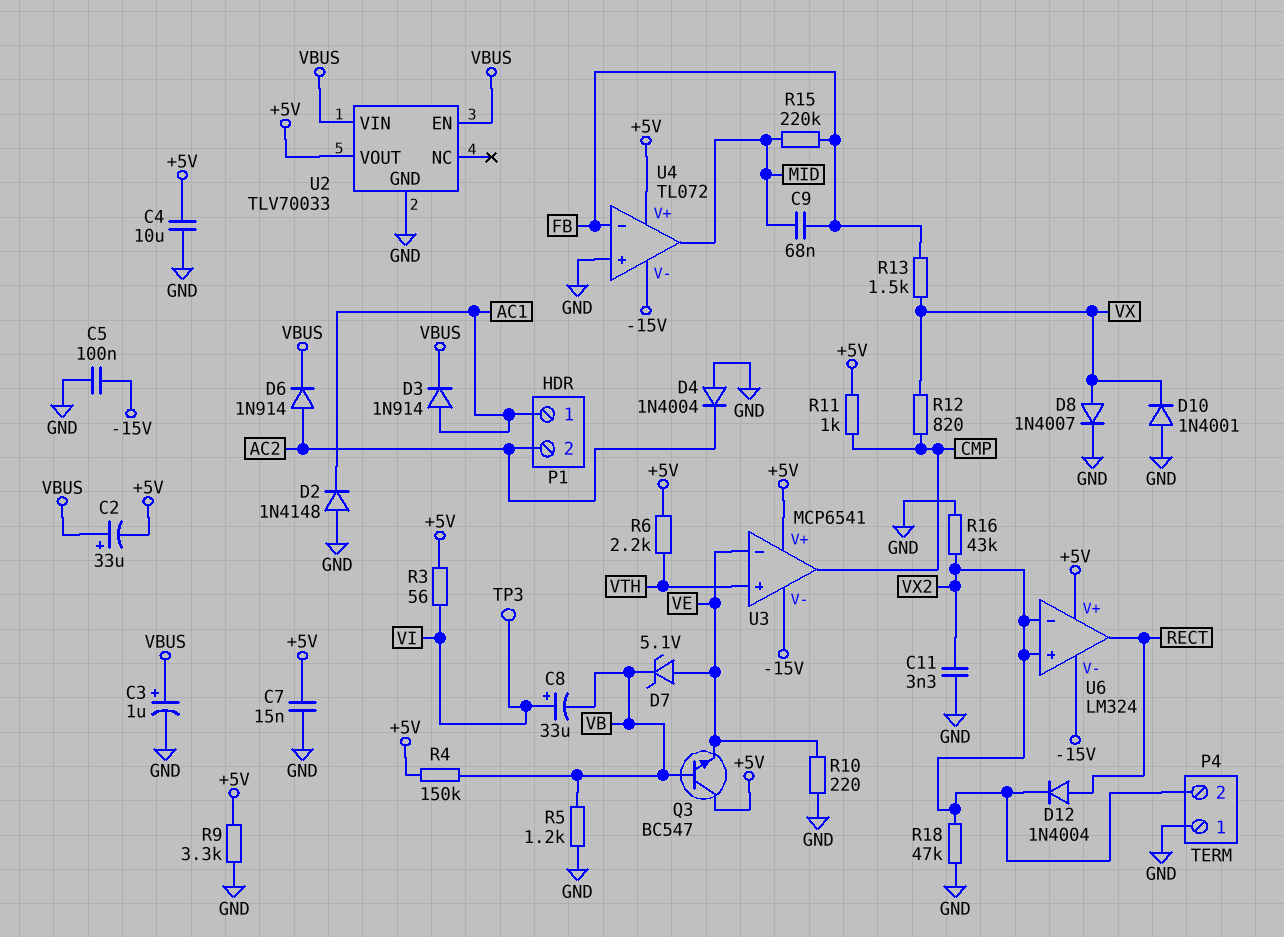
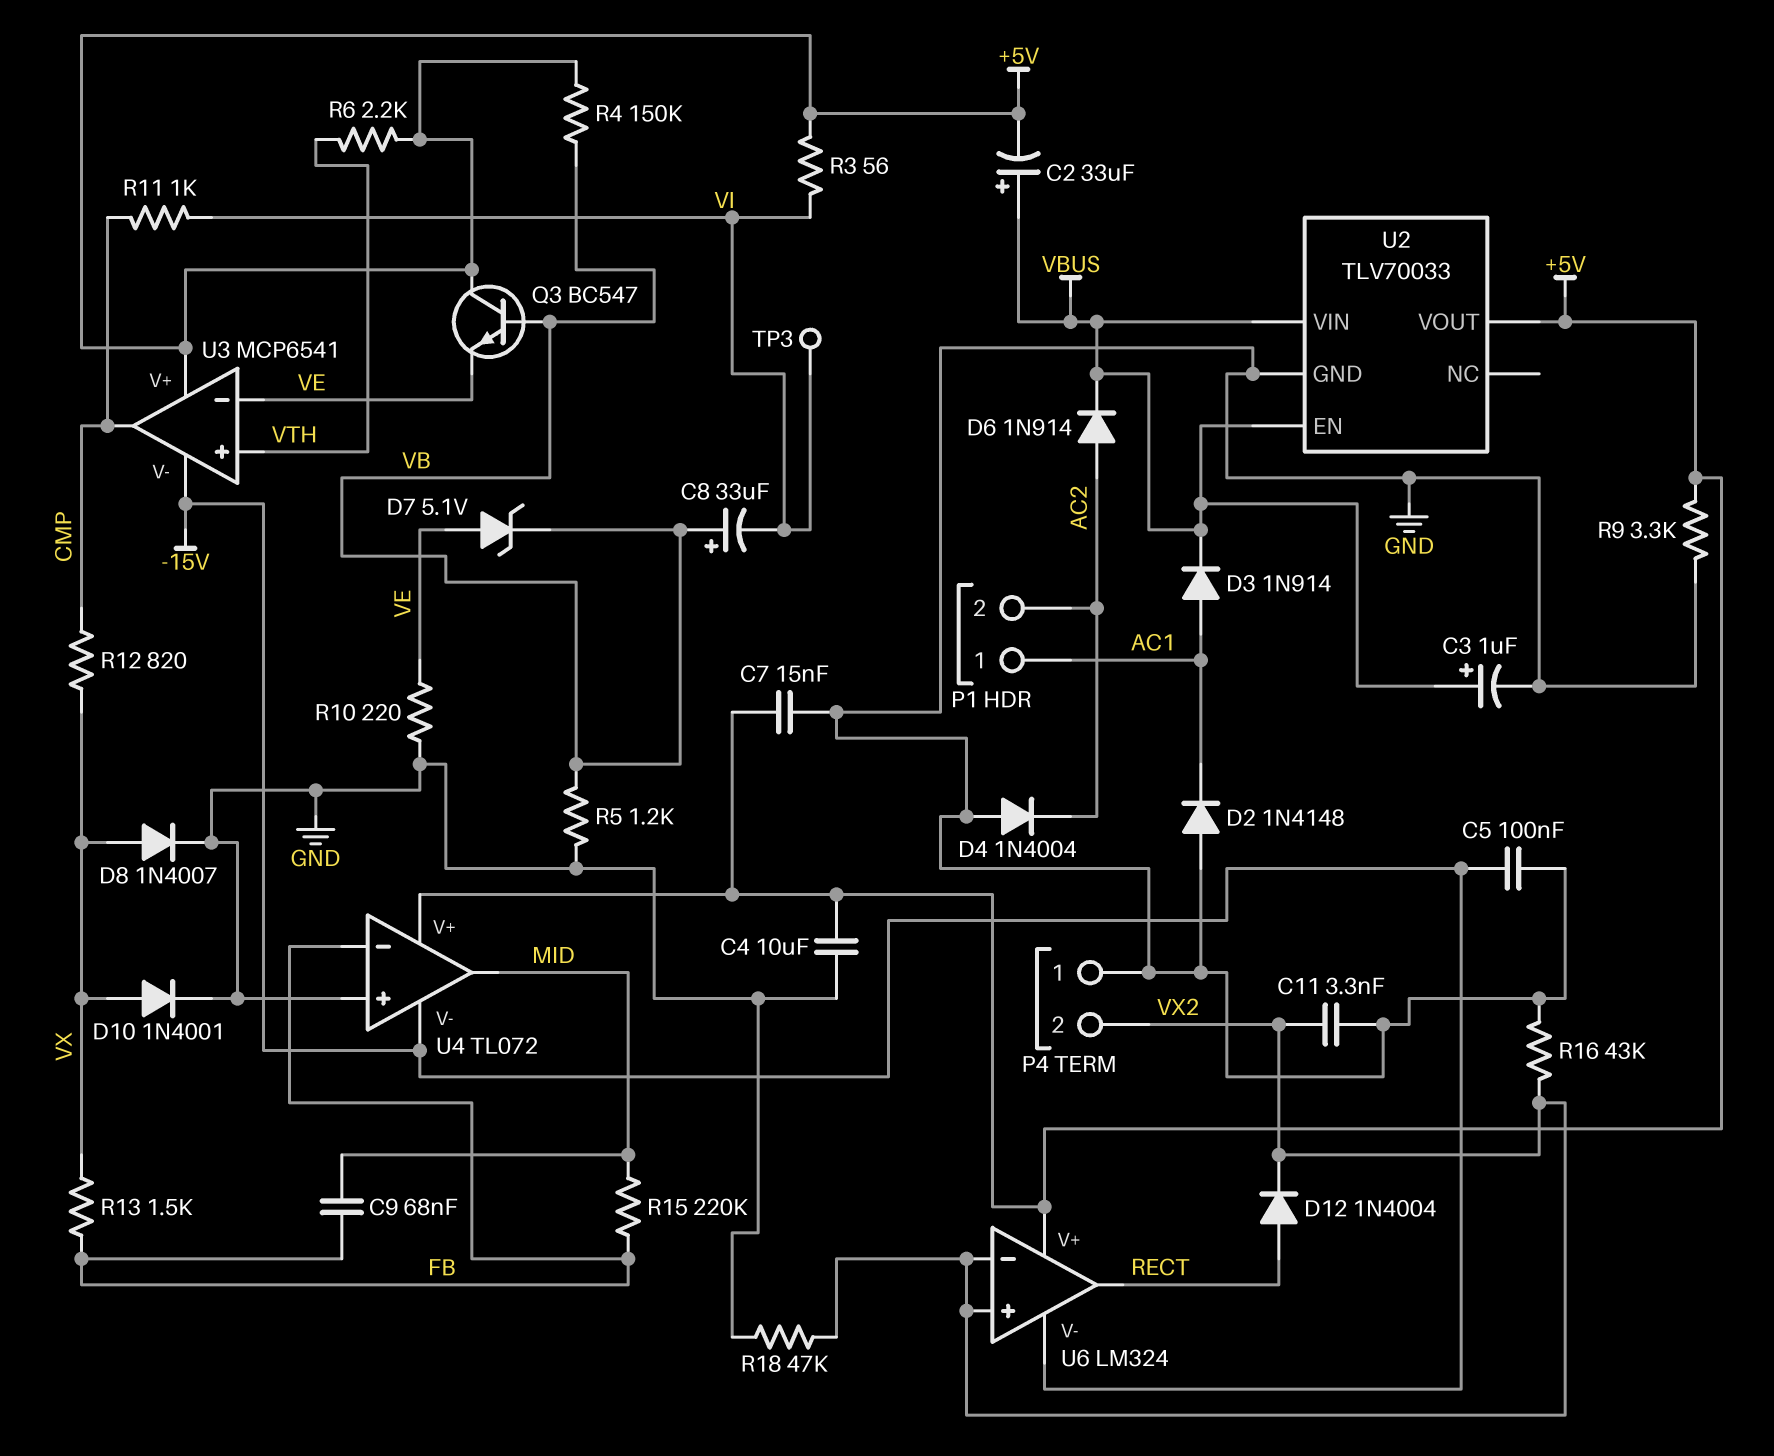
C8: 33uF (plus VI, minus VB) -> 33uF (plus VB, minus VI)
D10: diode 1N4001 (A GND, K VX) -> diode 1N4001 (A VX, K GND)
R11: 1k (+5V, CMP) -> 1k (CMP, VI)

